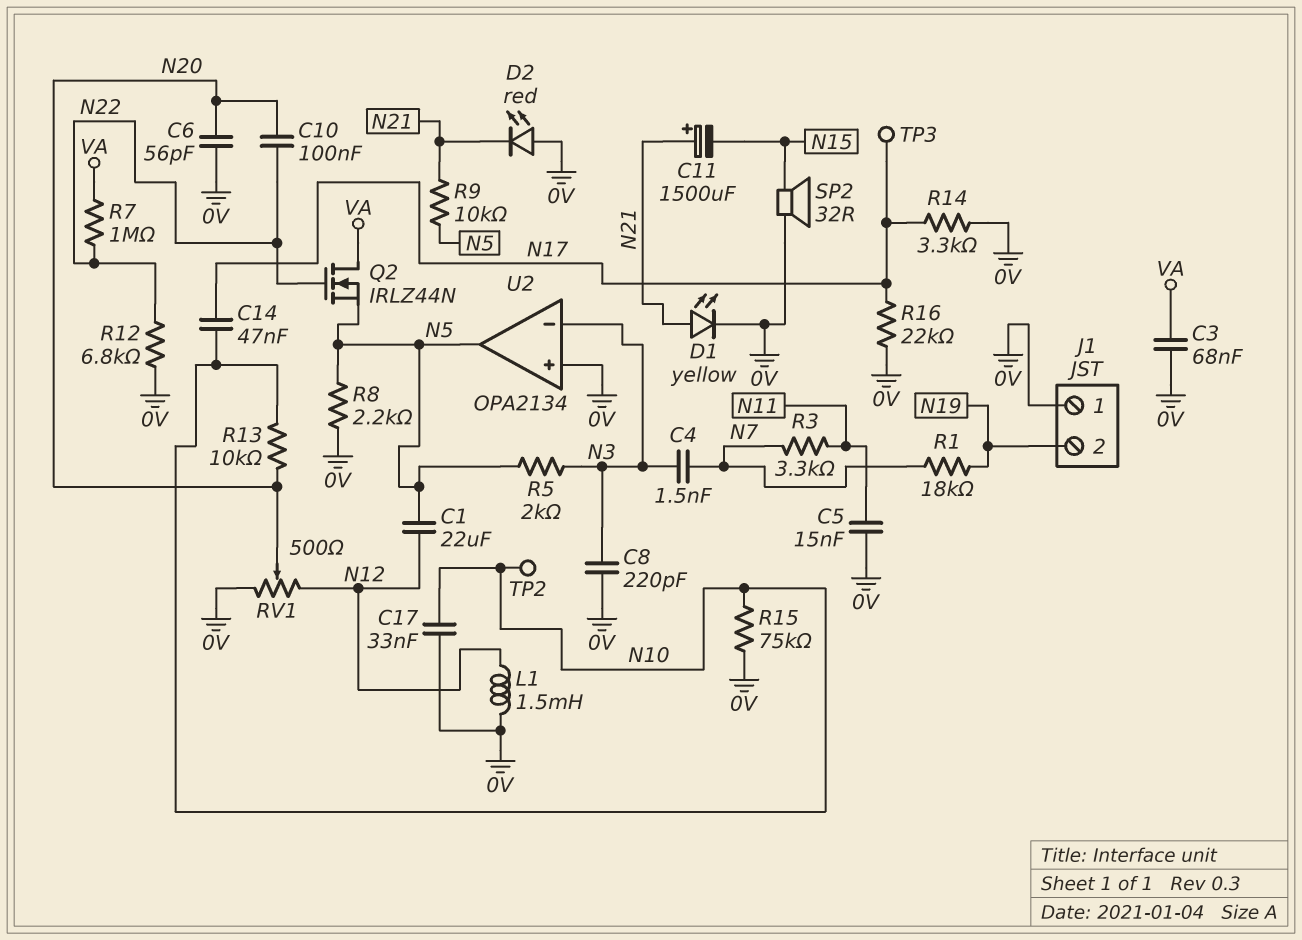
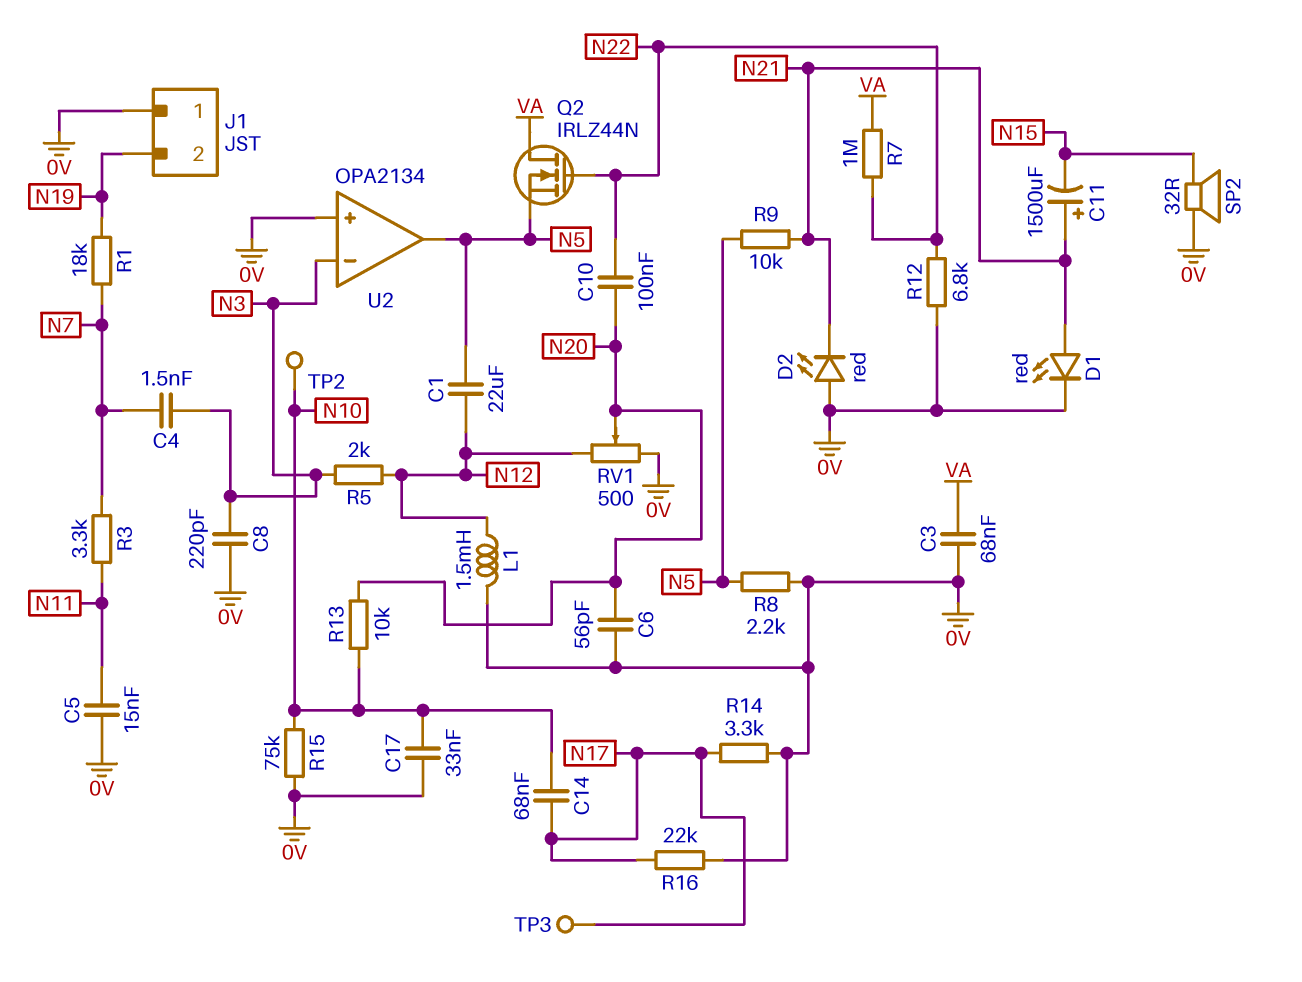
C14: 47nF (N10, N17) -> 68nF (N10, N17)
D1: LED yellow (A N21, K 0V) -> LED red (A N21, K 0V)
R5: 2k (N3, N5) -> 2k (N3, N12)

